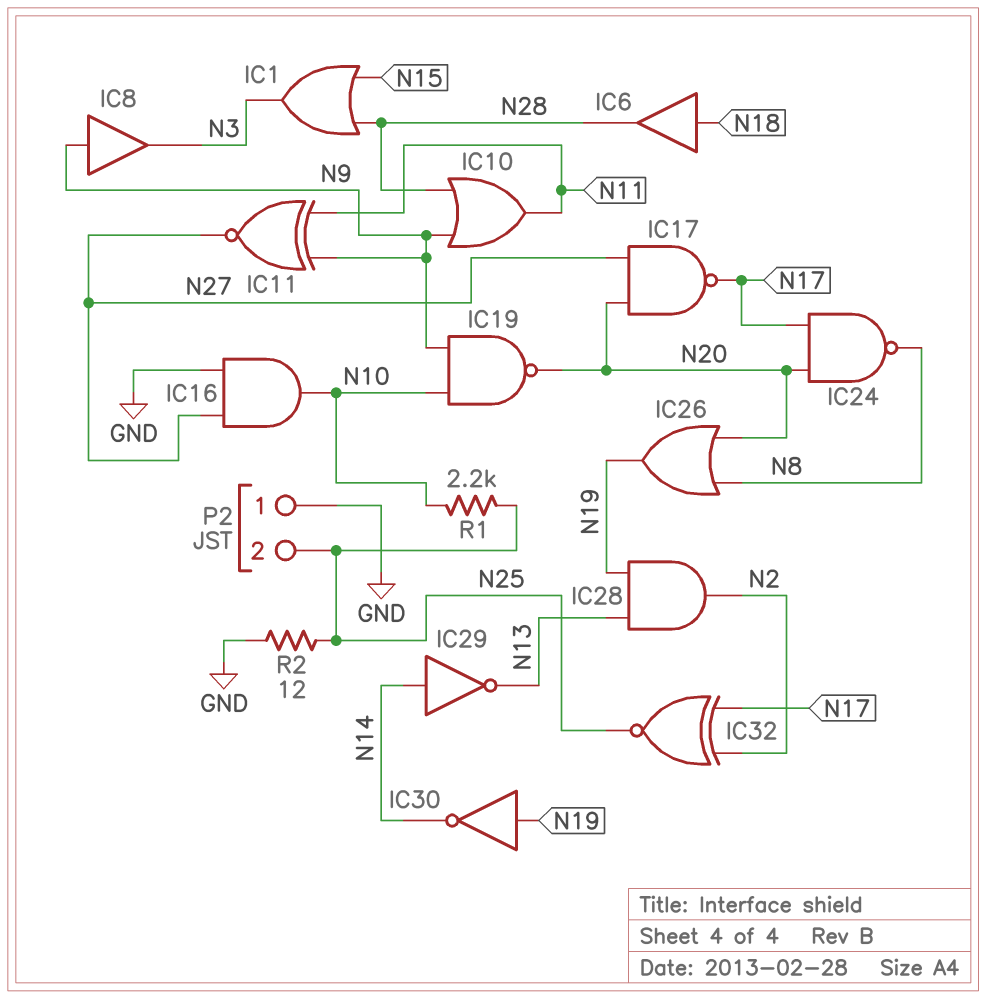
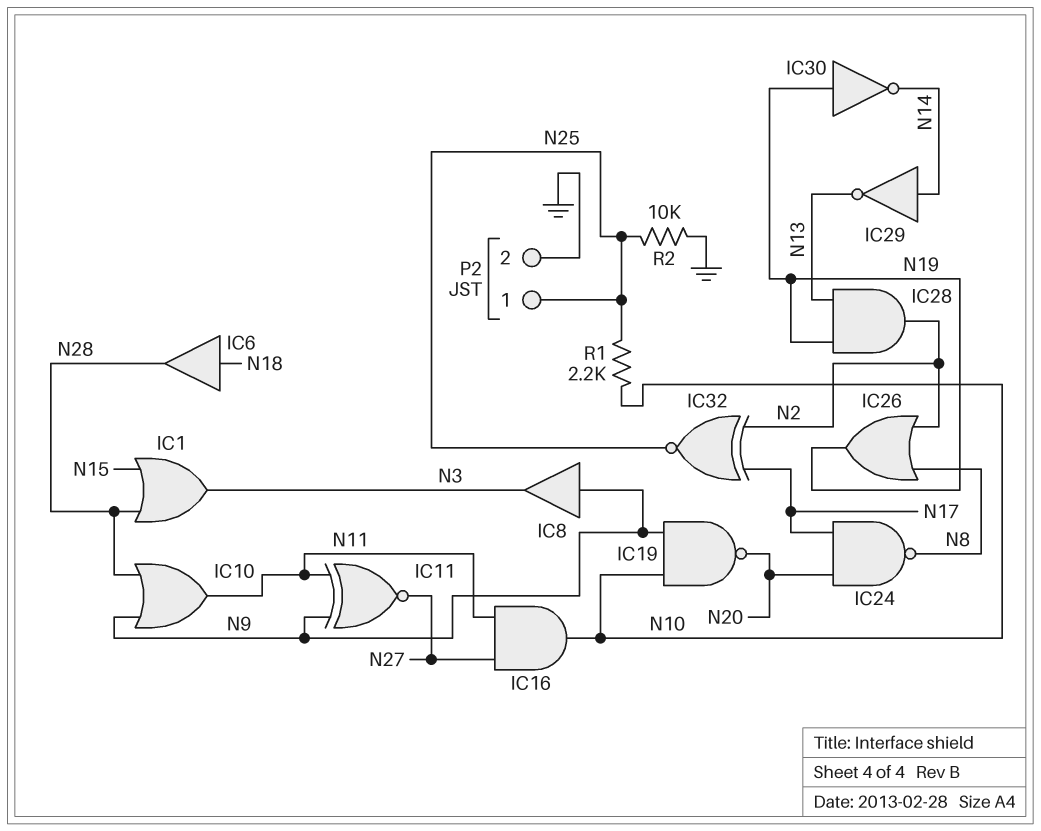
IC16: AND (in GND, in N27, out N10) -> AND (in N11, in N27, out N10)
IC17: NAND (in N20, in N27, out N17) -> none
IC26: OR (in N8, in N20, out N19) -> OR (in N2, in N8, out N19)
P2 pin 1: GND -> N25
P2 pin 2: N25 -> GND
R2: 12 (GND, N25) -> 10k (GND, N25)

